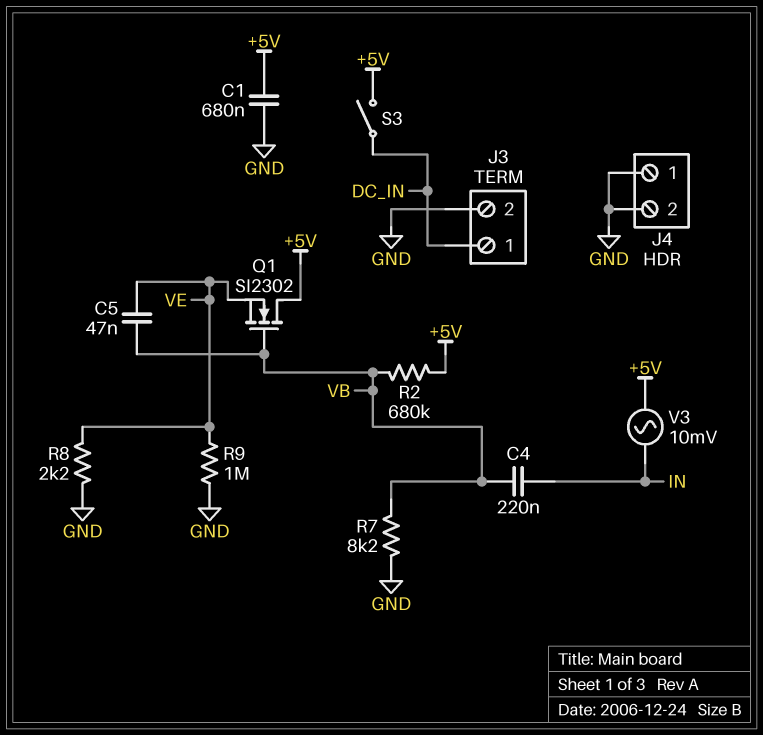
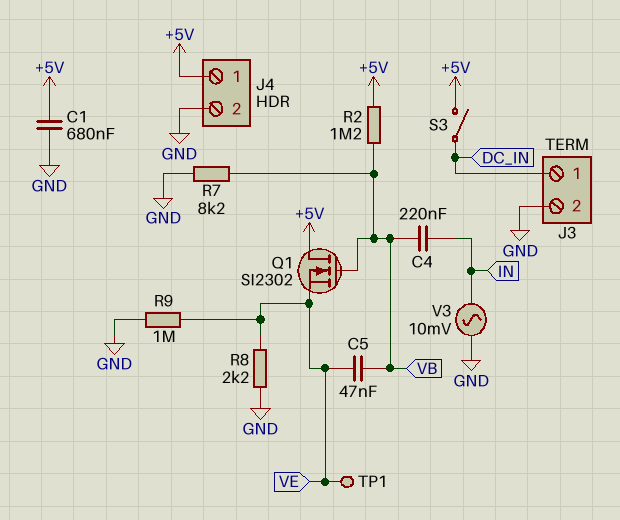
J4 pin 1: GND -> +5V
R2: 680k (+5V, VB) -> 1.2M (+5V, VB)
TP1: none -> test point (VE)
V3: AC 10mV (+5V, IN) -> AC 10mV (GND, IN)

